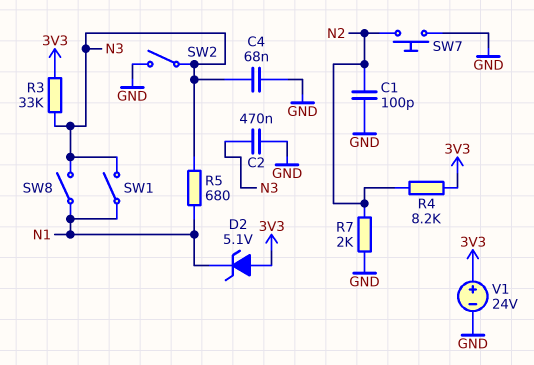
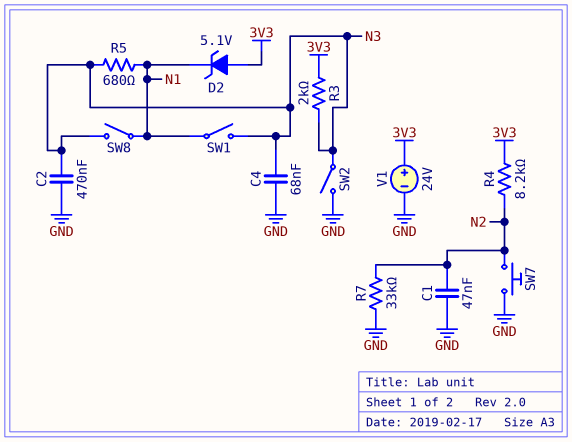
C1: 100pF (GND, N2) -> 47nF (GND, N2)
R3: 33k (3V3, N3) -> 2k (3V3, N3)
R7: 2k (GND, N2) -> 33k (GND, N2)

